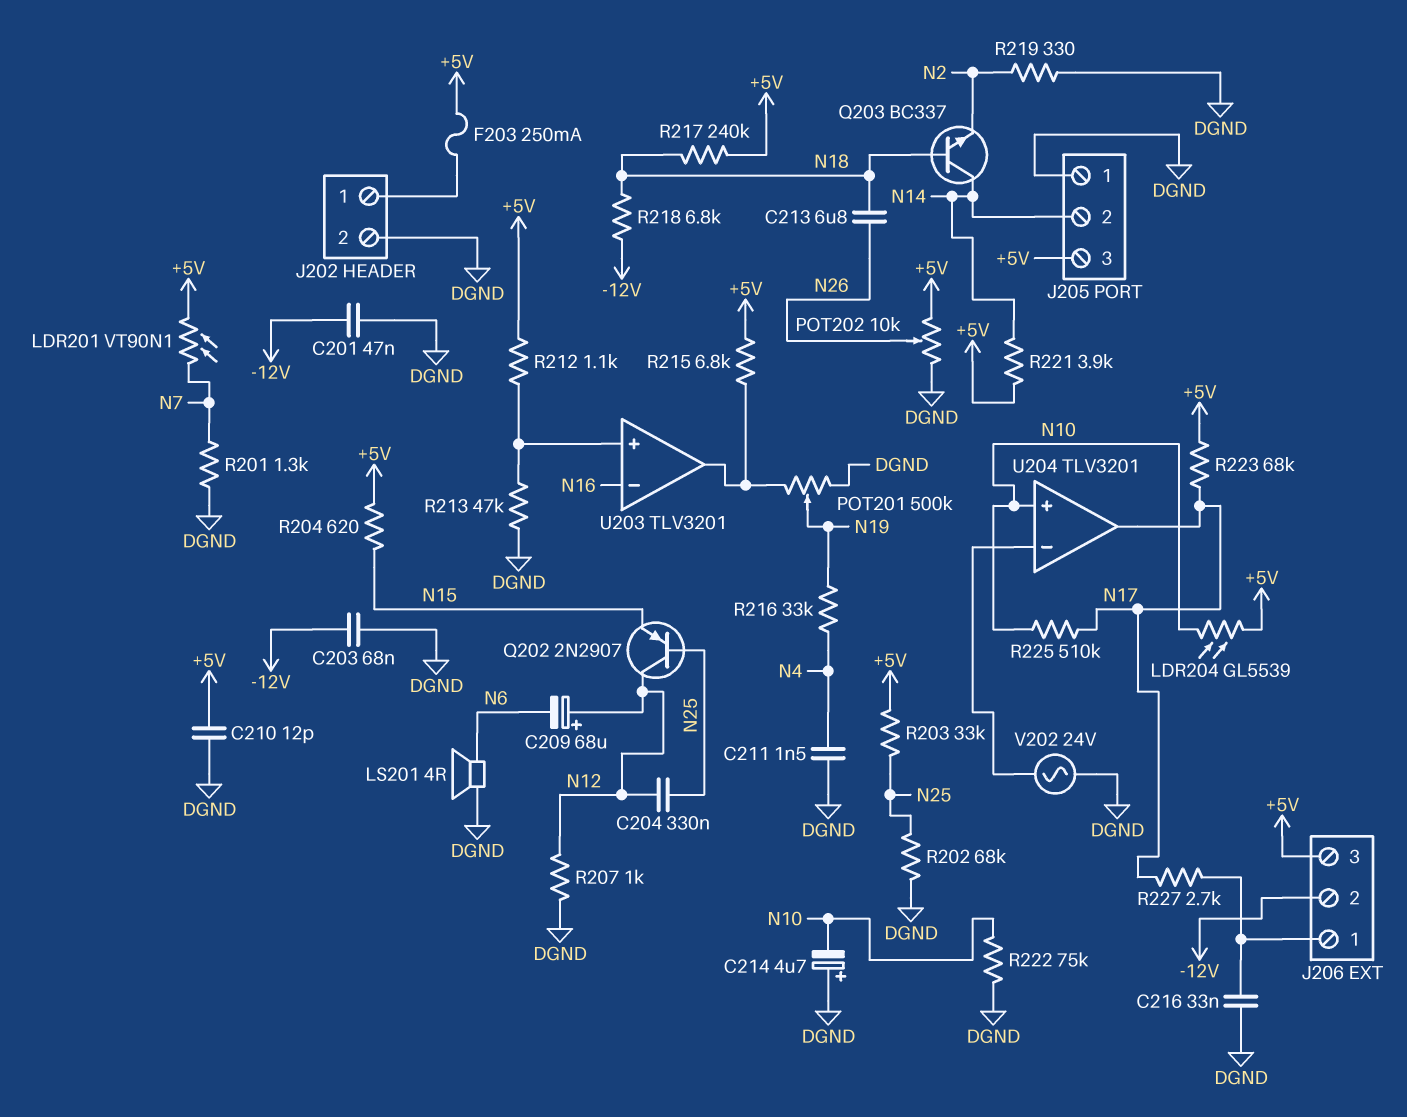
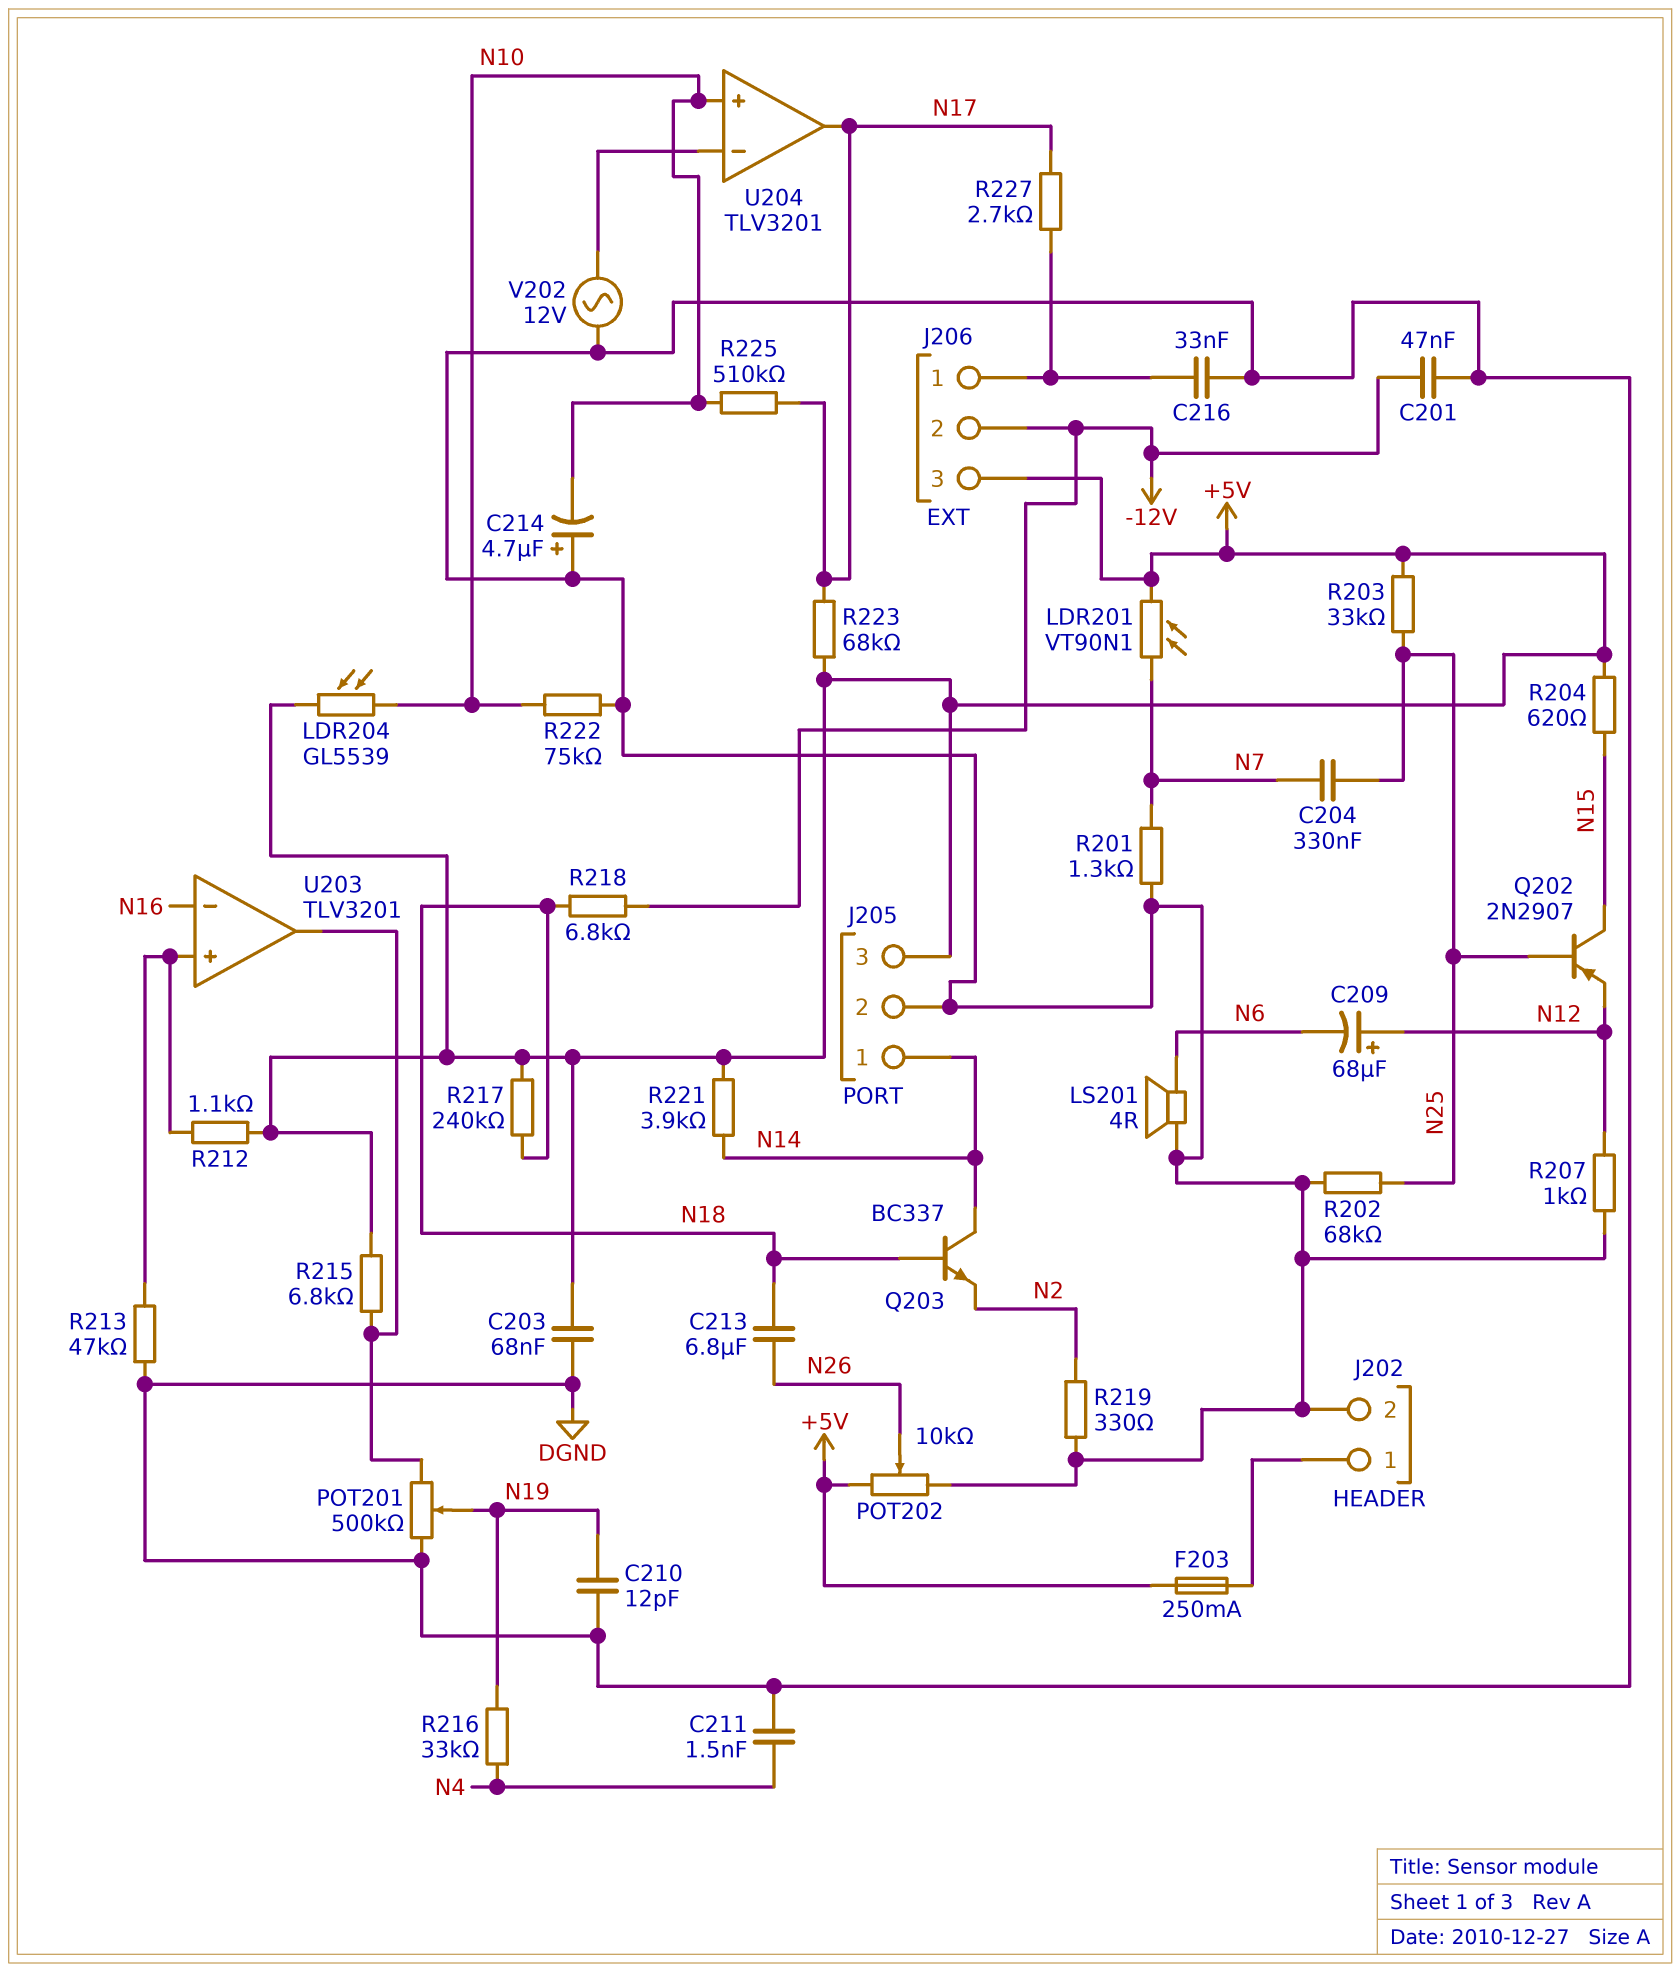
C203: 68nF (-12V, DGND) -> 68nF (+5V, DGND)
C204: 330nF (N12, N25) -> 330nF (N7, N25)
C210: 12pF (+5V, DGND) -> 12pF (DGND, N19)
J205 pin 1: DGND -> N14
J205 pin 2: N14 -> DGND
Q202: PNP 2N2907 (B N25, C N12, E N15) -> PNP 2N2907 (B N25, C N15, E N12)
V202: AC 24V (DGND, U204/in-) -> AC 12V (DGND, U204/in-)

